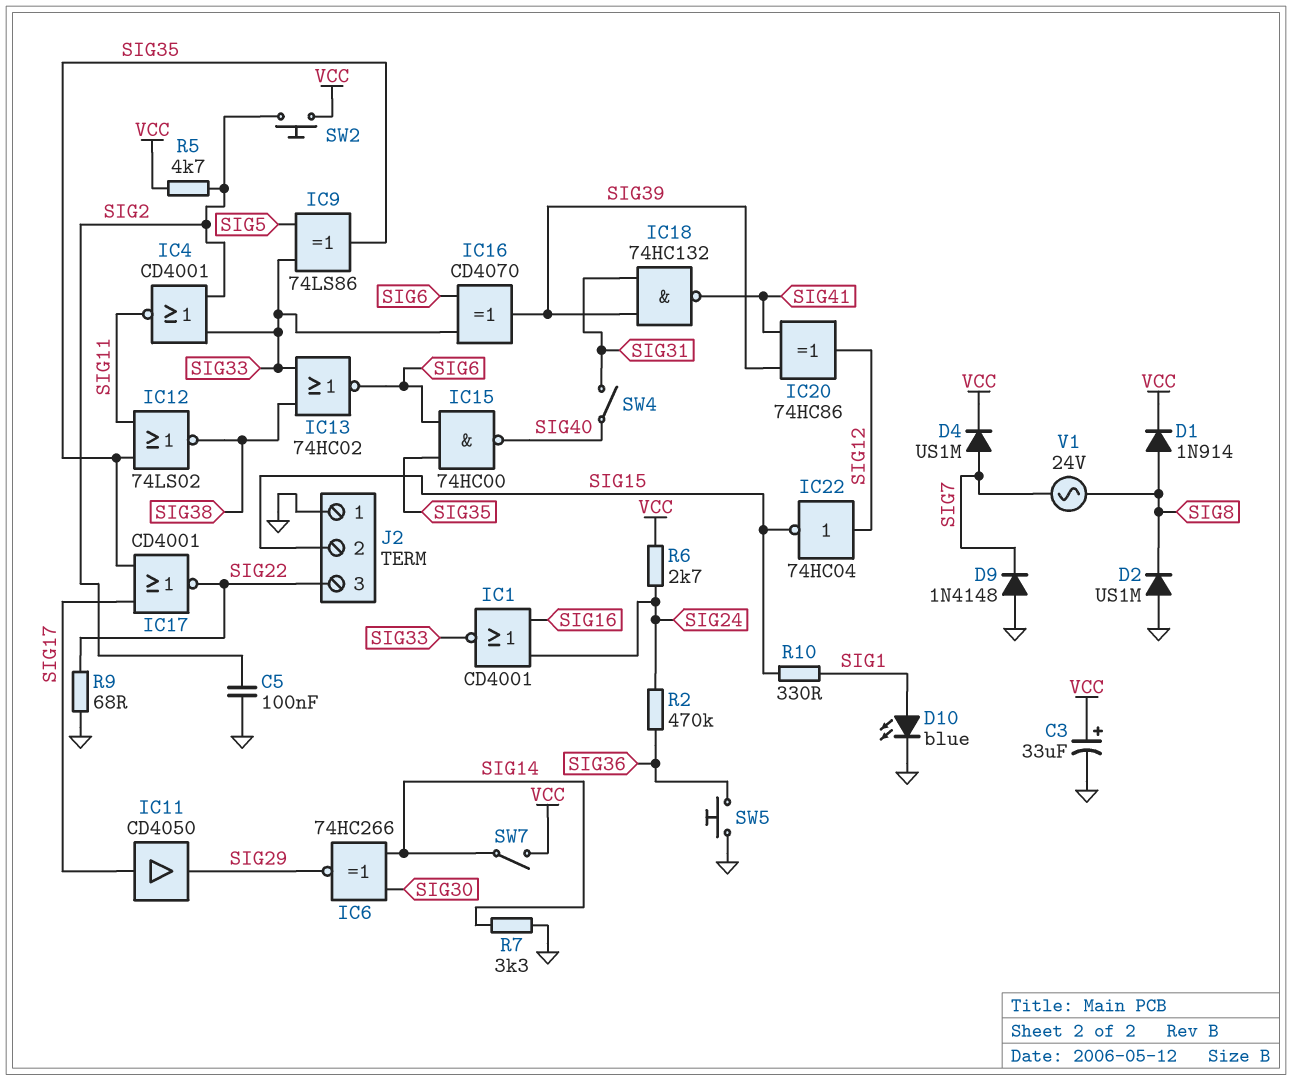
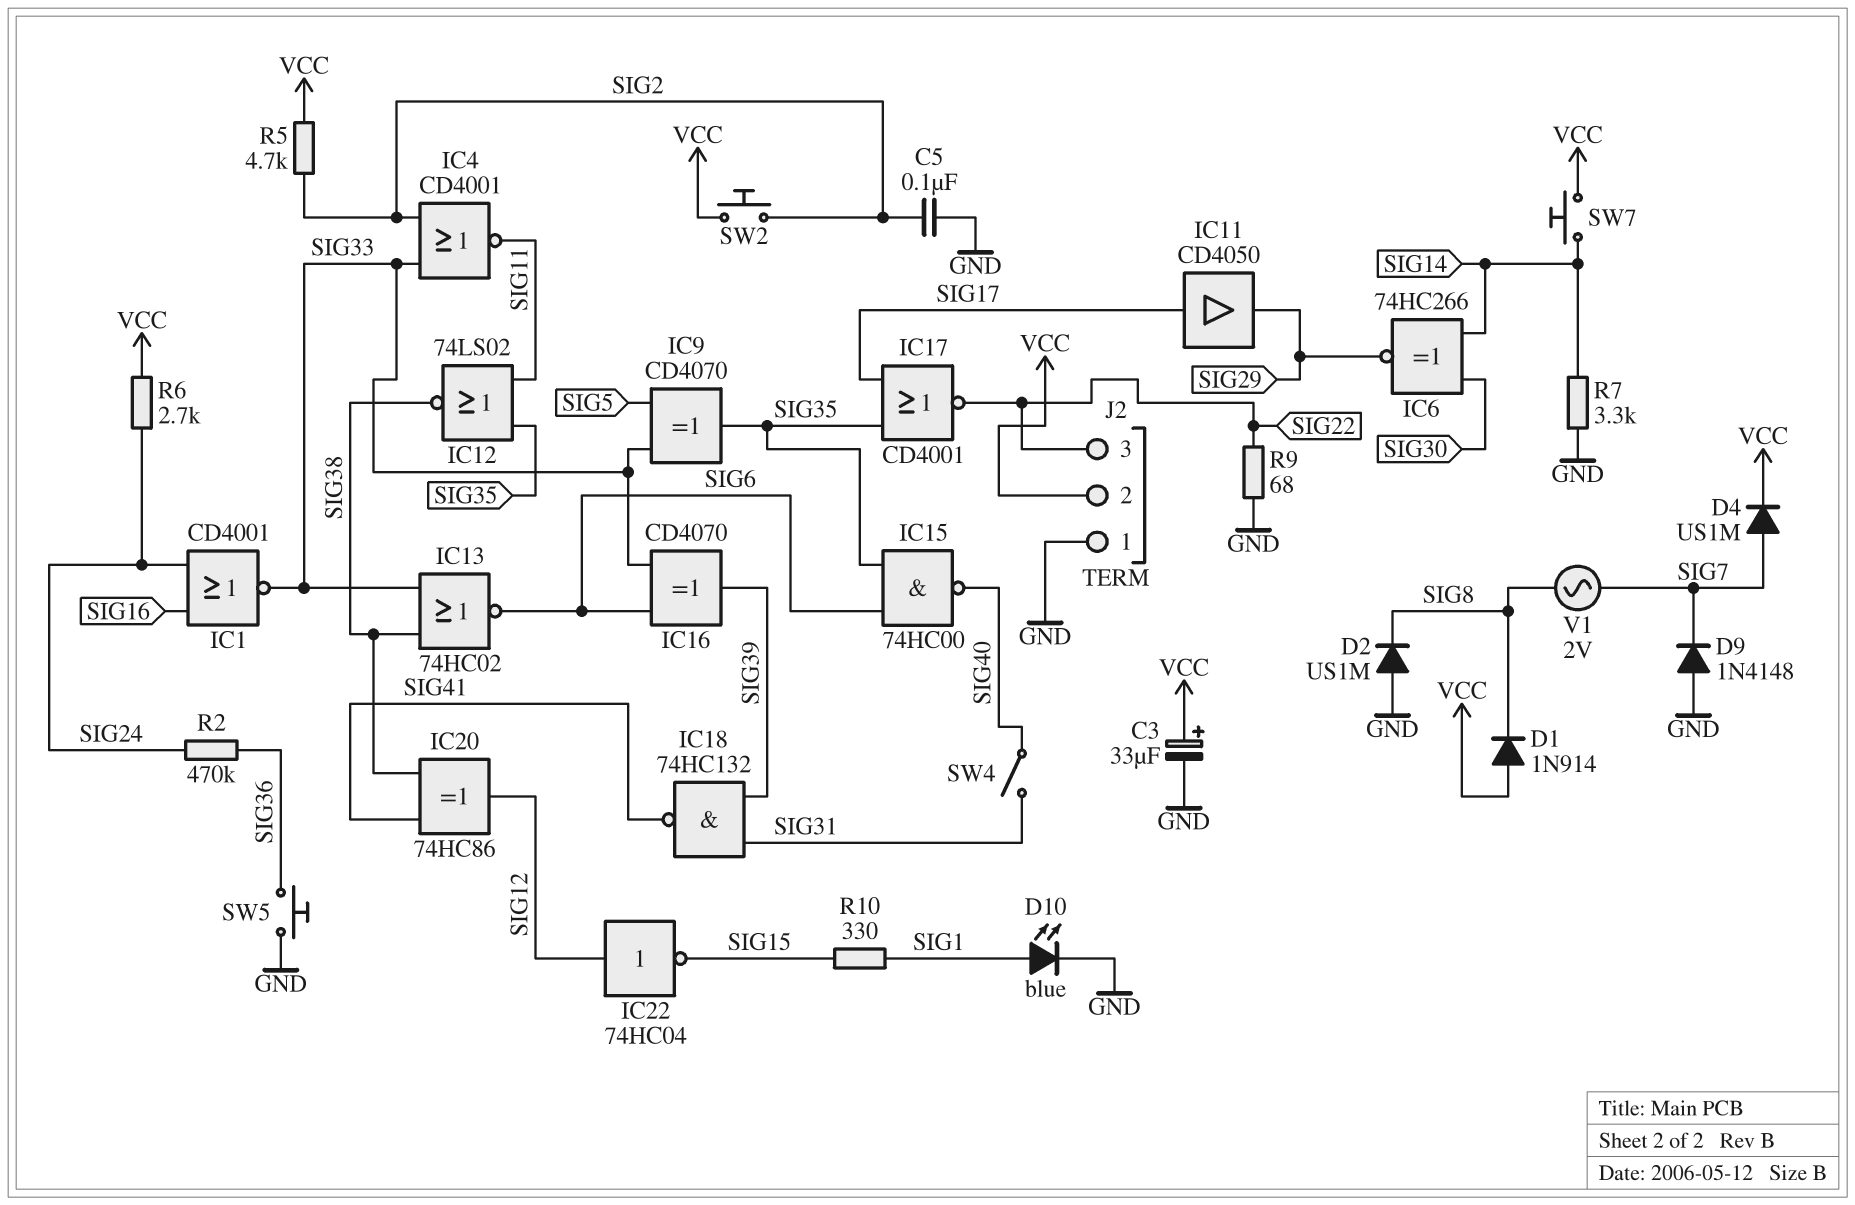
D1: diode 1N914 (A SIG8, K VCC) -> diode 1N914 (A VCC, K SIG8)
IC9: XOR 74LS86 (in SIG5, in SIG33, out SIG35) -> XOR CD4070 (in SIG5, in SIG33, out SIG35)
IC20: XOR 74HC86 (in SIG39, in SIG41, out SIG12) -> XOR 74HC86 (in SIG38, in SIG41, out SIG12)
J2 pin 2: SIG15 -> VCC
SW7: switch (SIG14, VCC) -> button (SIG14, VCC)
V1: AC 24V (SIG7, SIG8) -> AC 2V (SIG7, SIG8)

